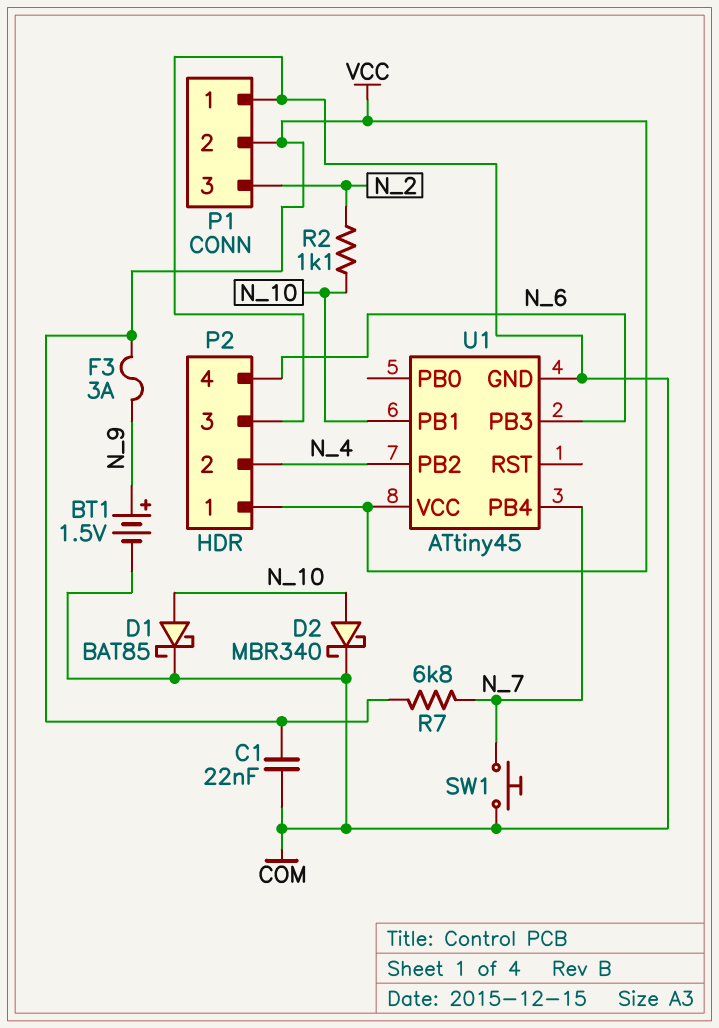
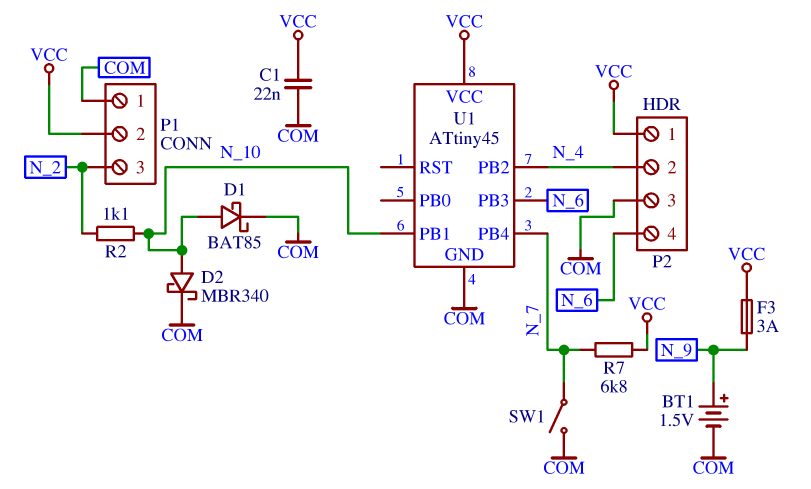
SW1: button (COM, N_7) -> switch (COM, N_7)

